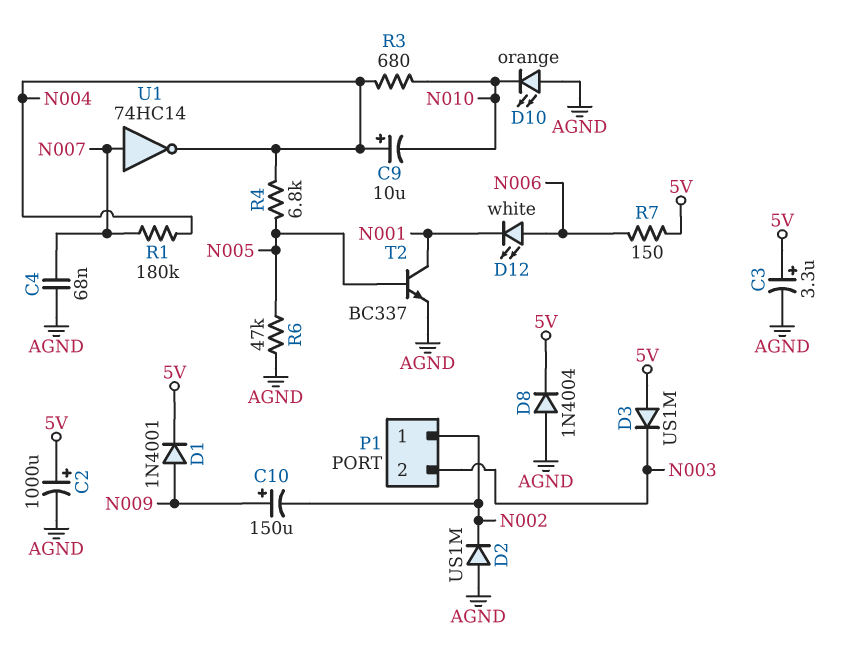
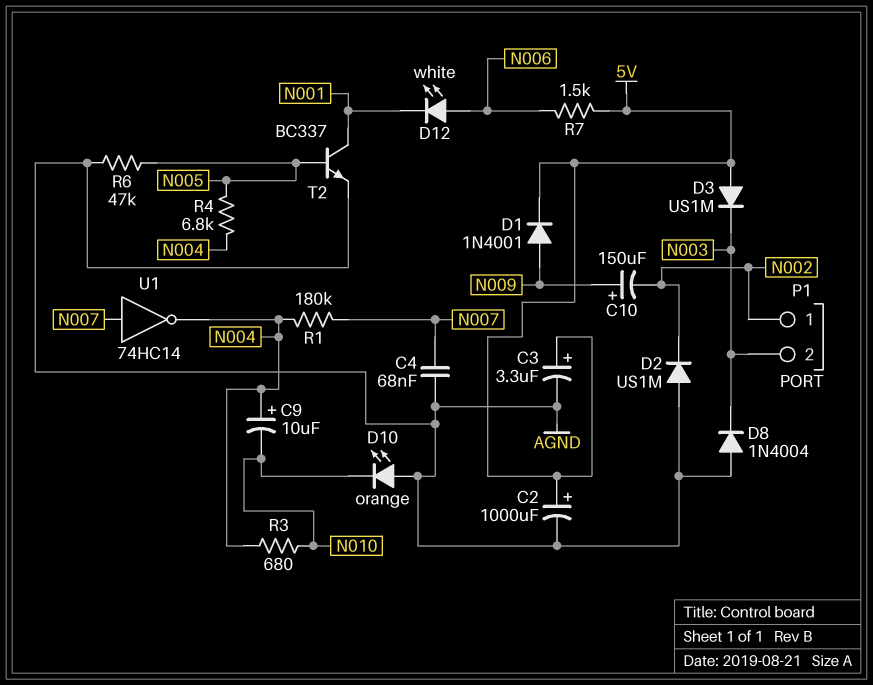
D8: diode 1N4004 (A AGND, K 5V) -> diode 1N4004 (A AGND, K N003)
R7: 150 (5V, N006) -> 1.5k (5V, N006)

